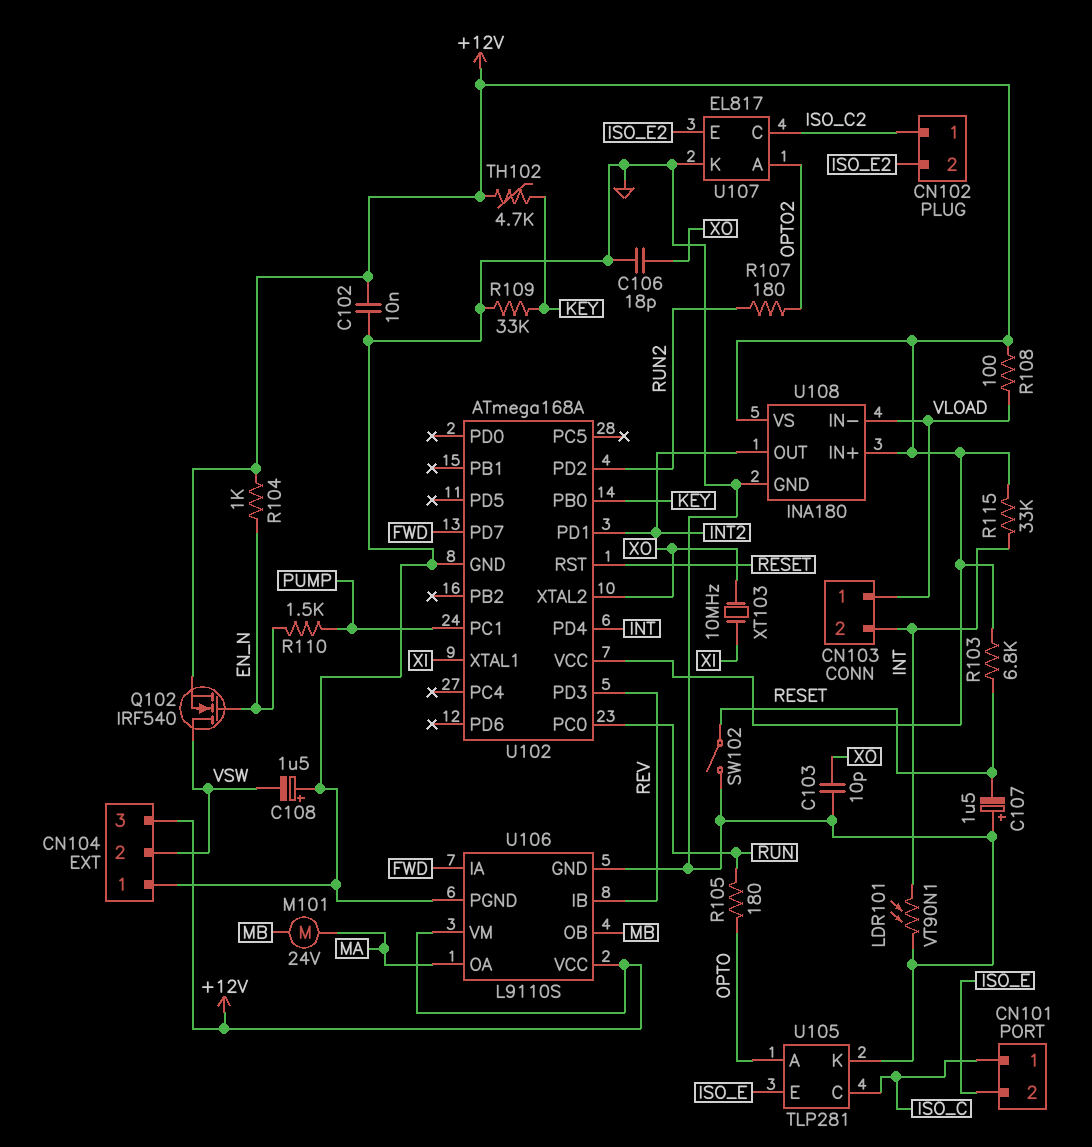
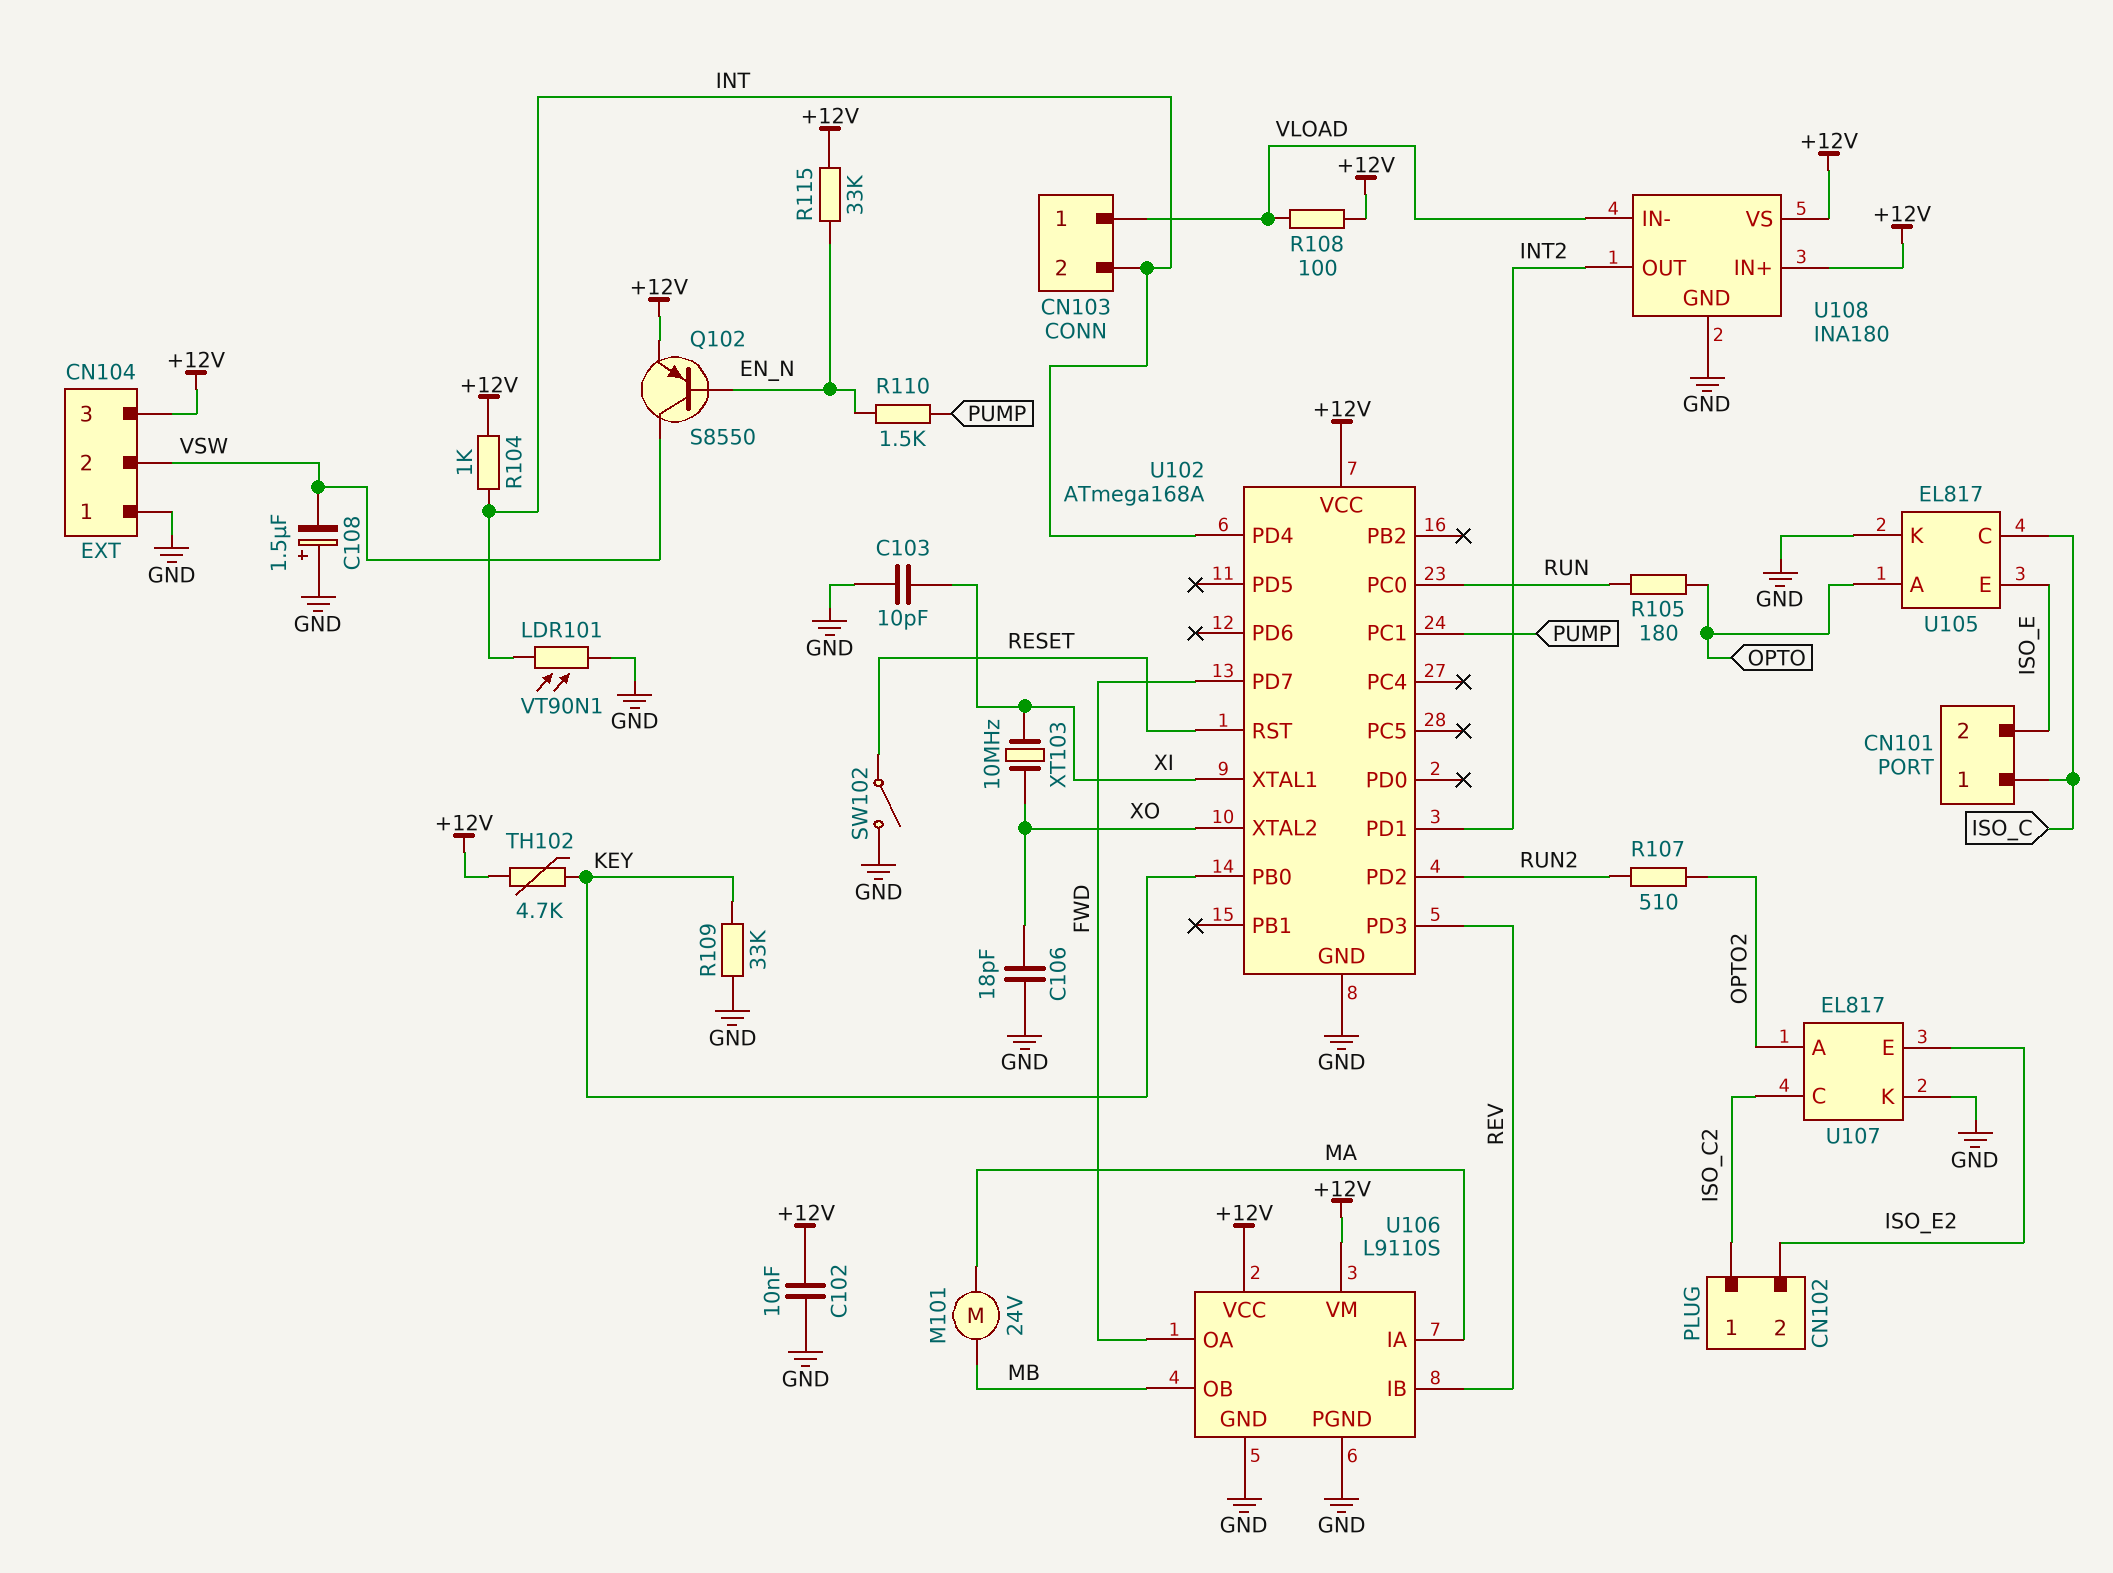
C103: 10pF (GND, XO) -> 10pF (GND, XI)
C107: 1.5uF (plus GND, minus RESET) -> none
Q102: NMOS IRF540 (G EN_N, D VSW, S +12V) -> PNP S8550 (B EN_N, C VSW, E +12V)
R103: 6.8k (+12V, RESET) -> none
R104: 1k (+12V, EN_N) -> 1k (+12V, INT)
R107: 180 (OPTO2, RUN2) -> 510 (OPTO2, RUN2)
R115: 33k (+12V, INT) -> 33k (+12V, EN_N)
U105: TLP281 -> EL817
U106 pin IA: FWD -> MA
U106 pin OA: MA -> FWD

